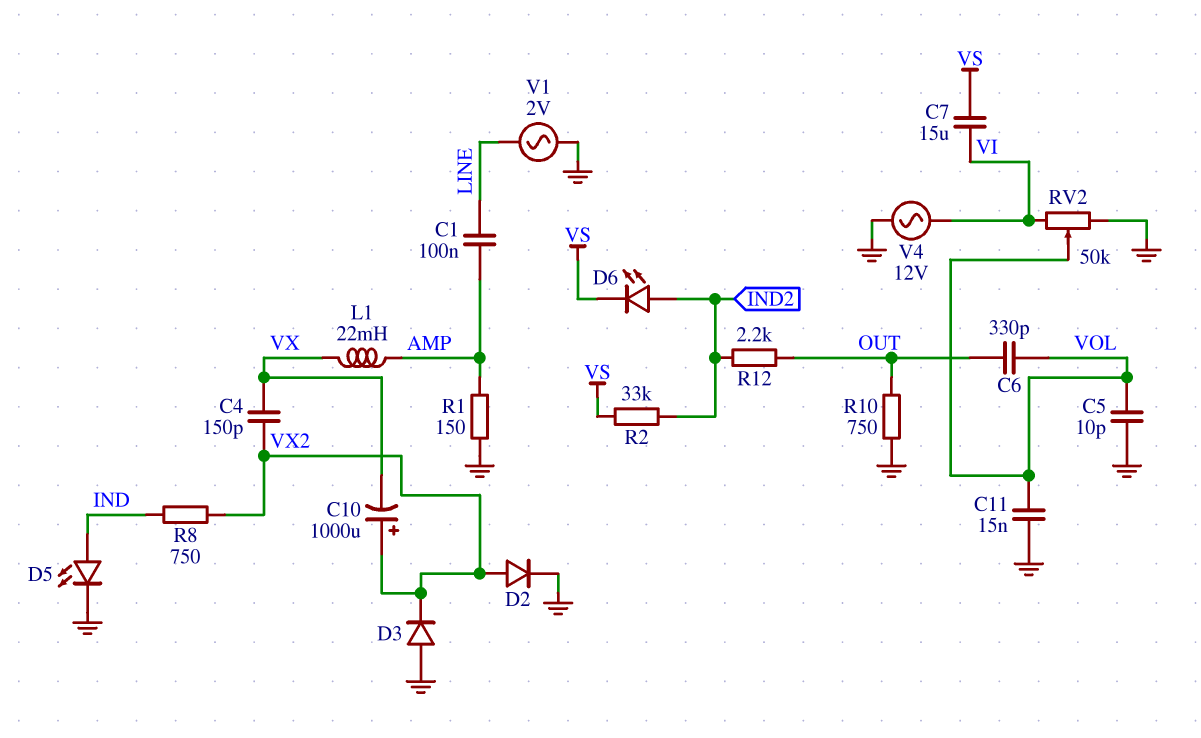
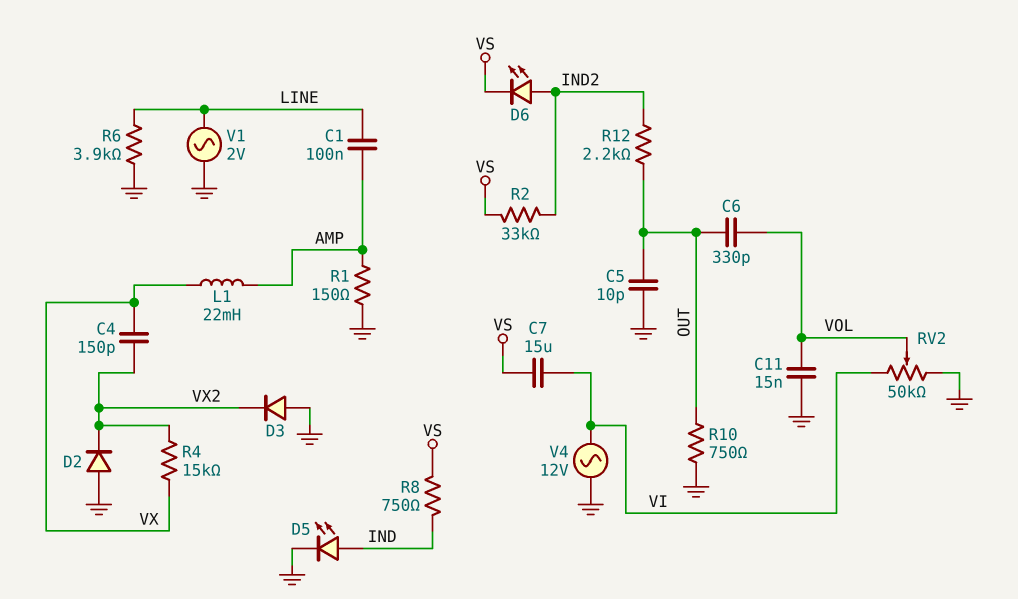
C5: 10pF (GND, VOL) -> 10pF (GND, OUT)
C10: 1000uF (plus VX2, minus VX) -> none
D2: diode (A VX2, K GND) -> diode (A GND, K VX2)
R4: none -> 15k (VX, VX2)
R6: none -> 3.9k (GND, LINE)
R8: 750 (IND, VX2) -> 750 (IND, VS)

